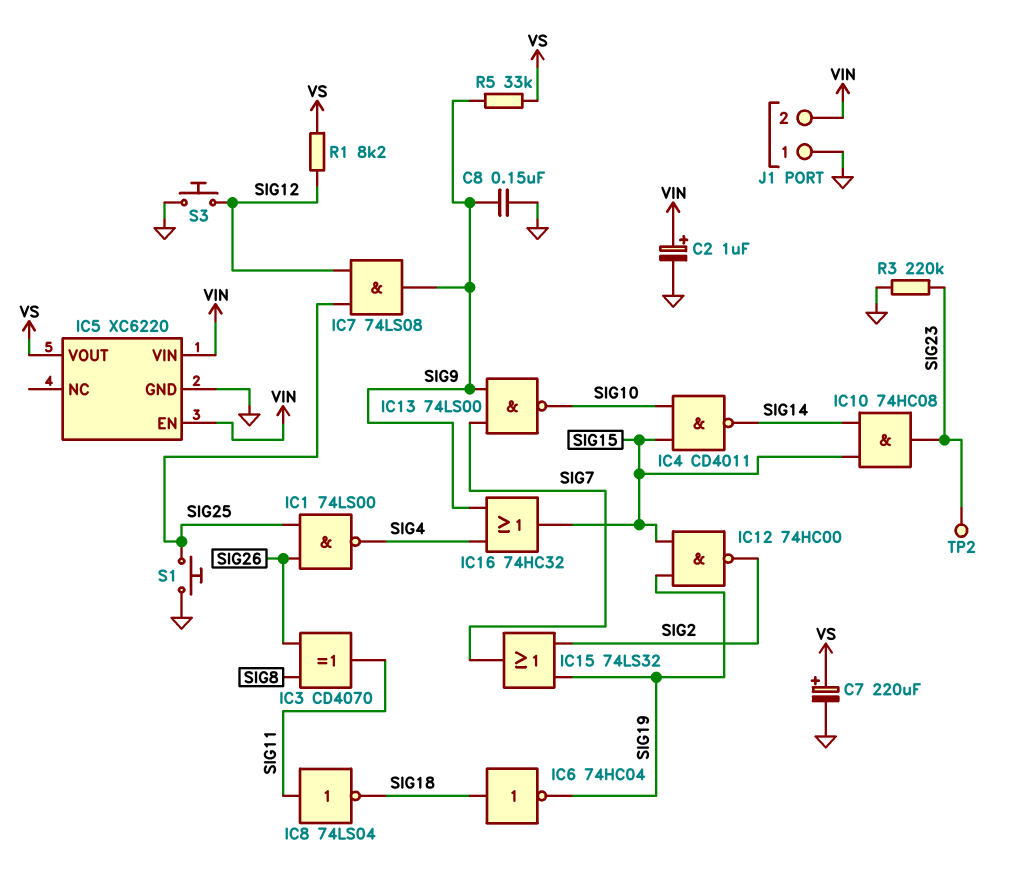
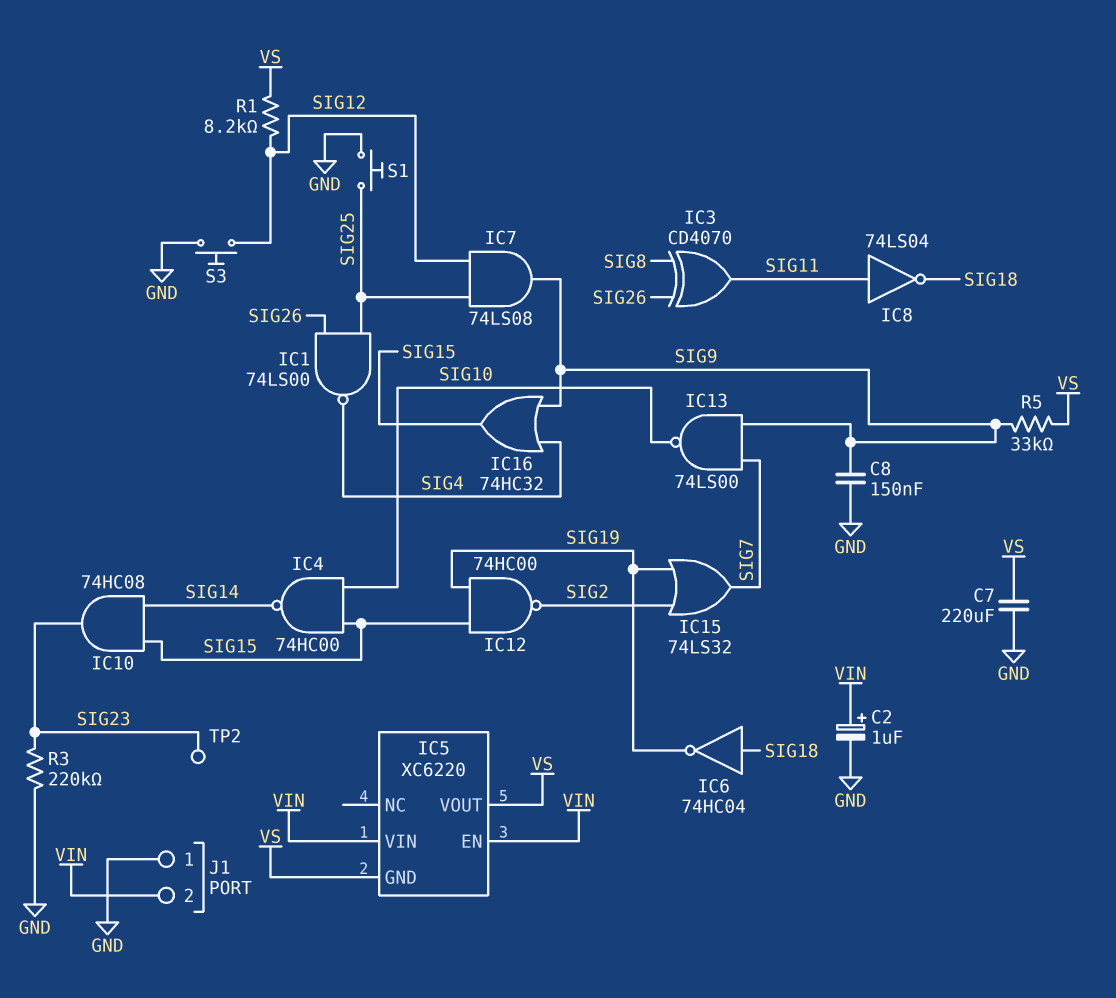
C7: 220uF (plus VS, minus GND) -> 220uF (GND, VS)
IC4: NAND CD4011 (in SIG10, in SIG15, out SIG14) -> NAND 74HC00 (in SIG10, in SIG15, out SIG14)
IC5 pin GND: GND -> VS

